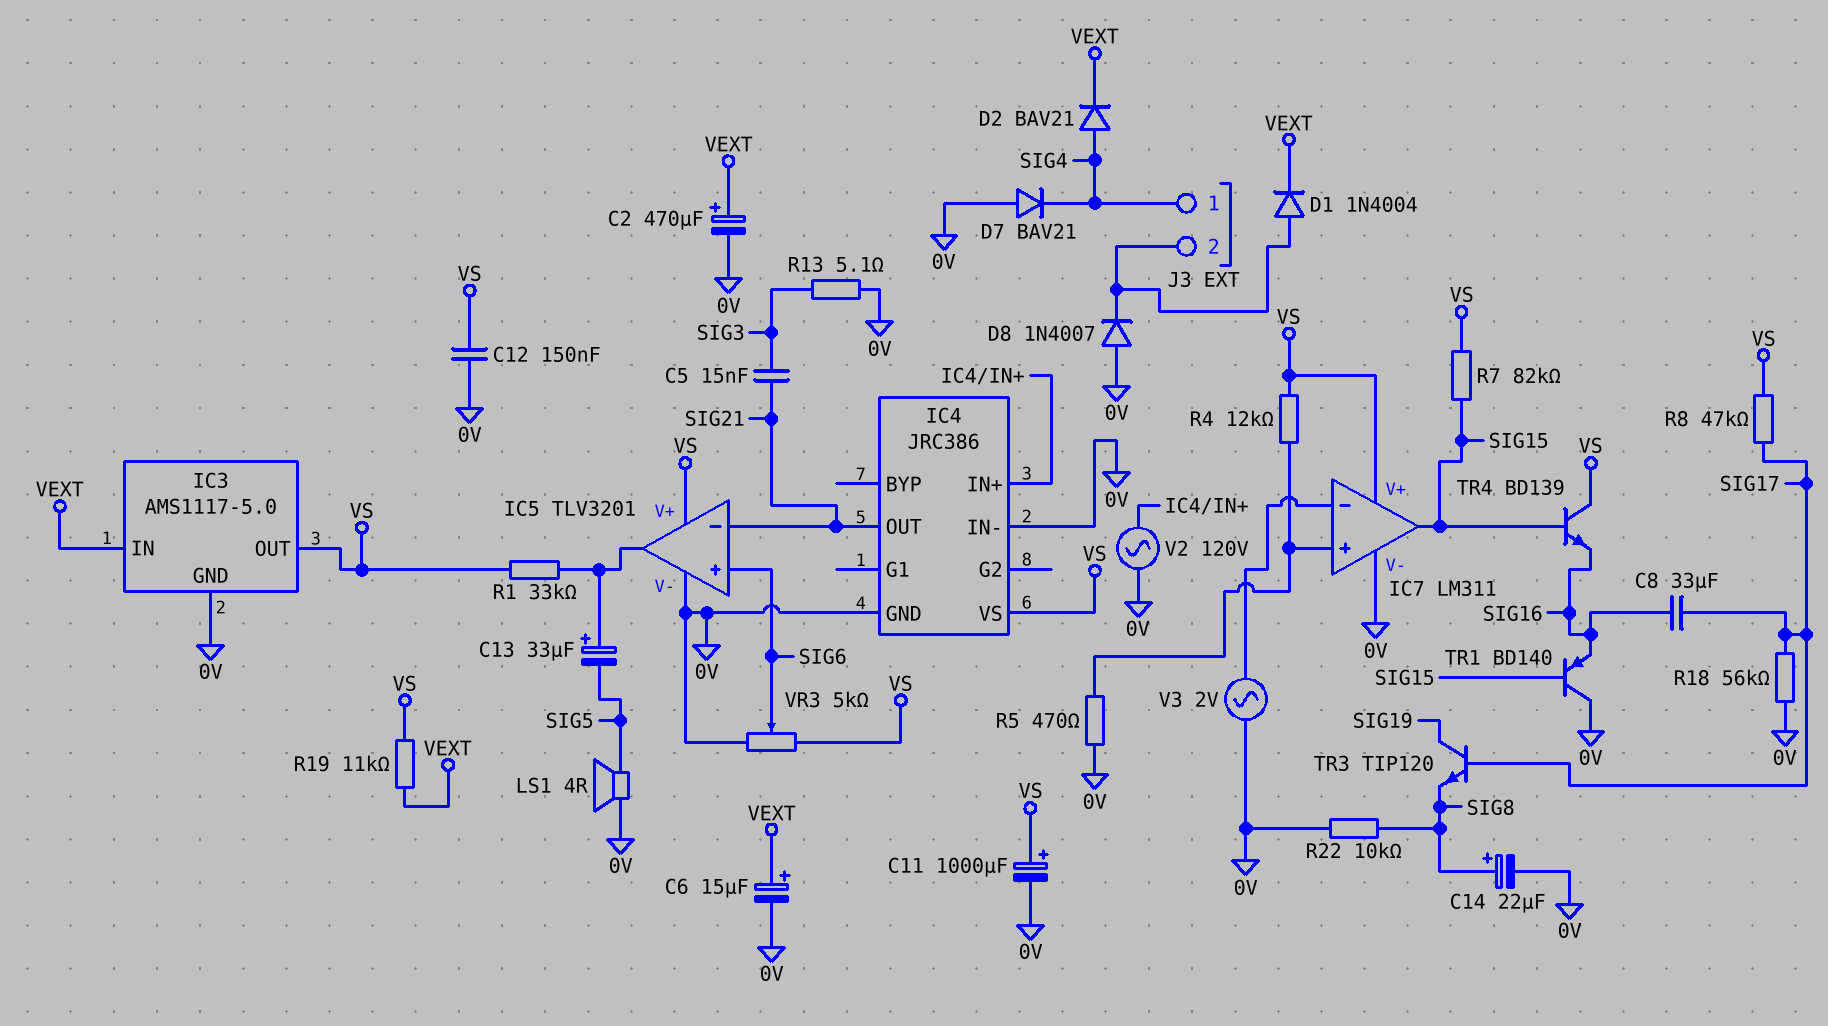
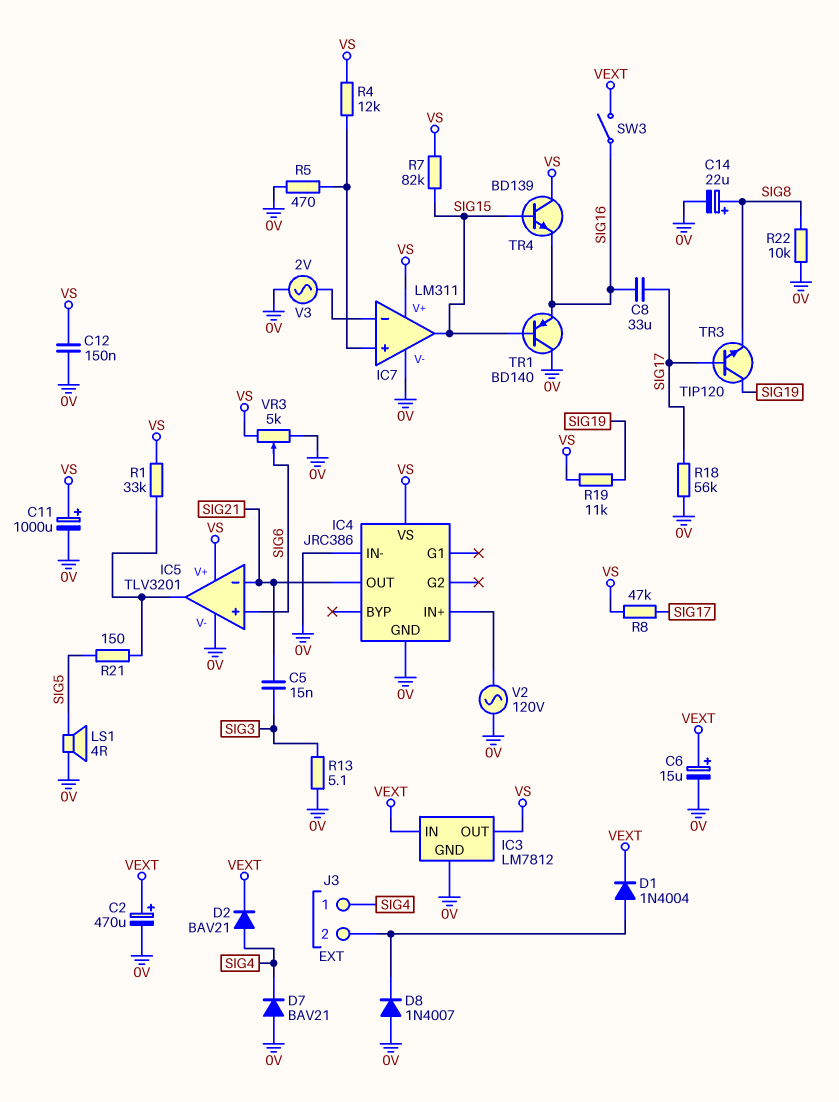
C13: 33uF (plus IC5/out, minus SIG5) -> none
IC3: AMS1117-5.0 -> LM7812
R19: 11k (VEXT, VS) -> 11k (SIG19, VS)
R21: none -> 150 (IC5/out, SIG5)
SW3: none -> switch (SIG16, VEXT)

